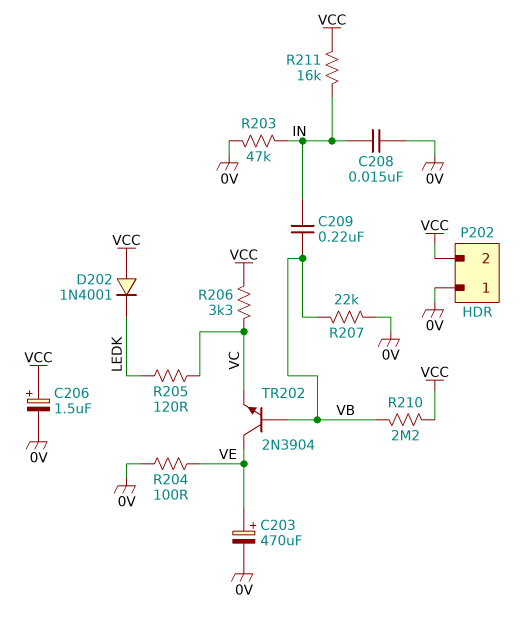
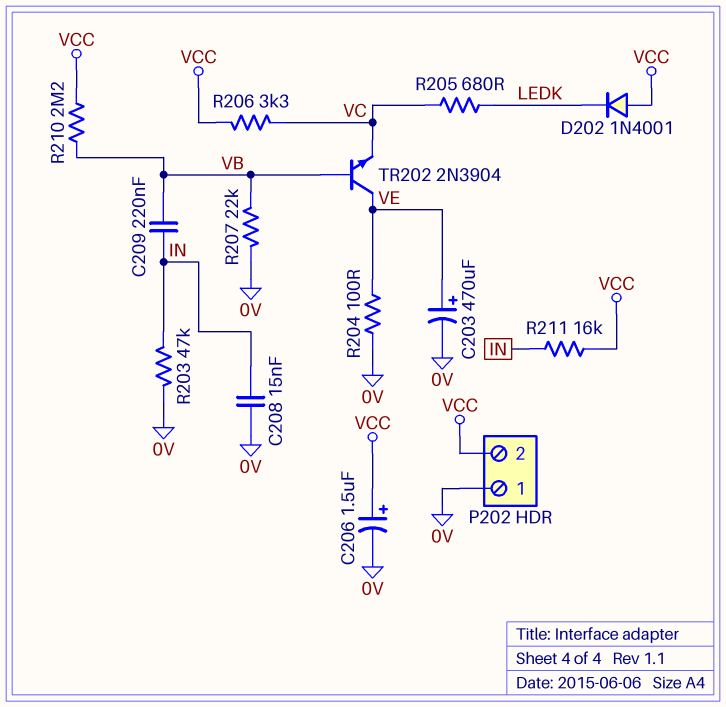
R205: 120 (LEDK, VC) -> 680 (LEDK, VC)

